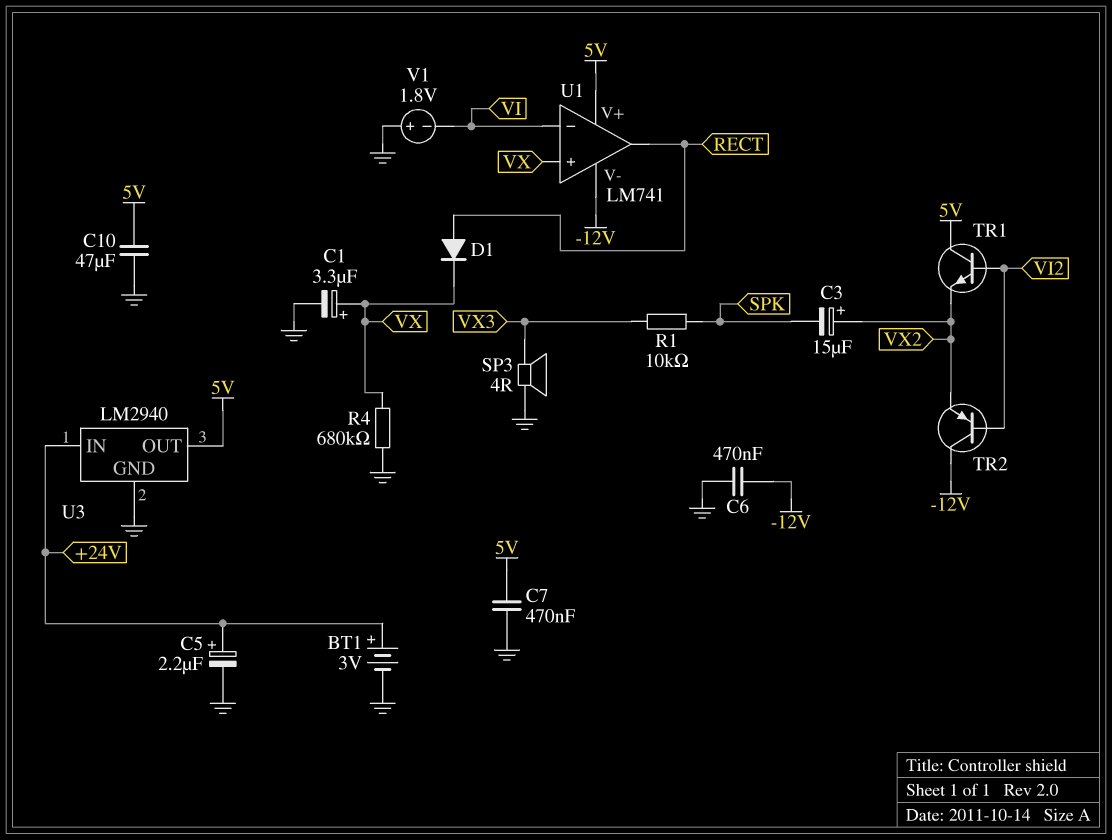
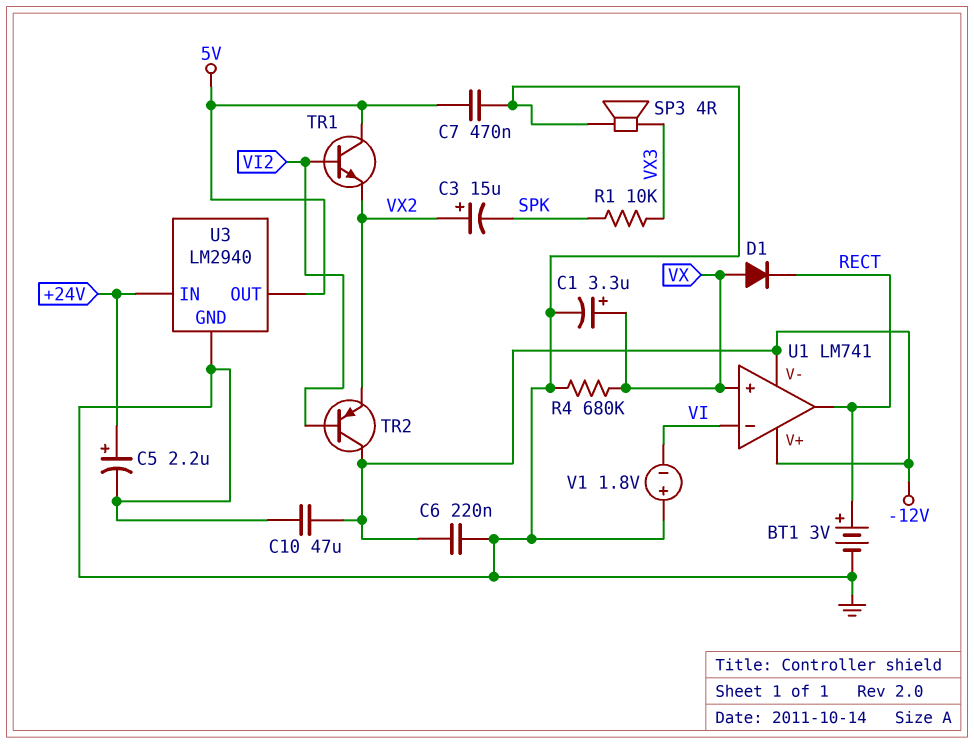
BT1: 3V (plus +24V, minus GND) -> 3V (plus RECT, minus GND)
C6: 470nF (-12V, GND) -> 220nF (-12V, GND)
C10: 47uF (5V, GND) -> 47uF (-12V, GND)
D1: diode (A RECT, K VX) -> diode (A VX, K RECT)
U1 pin V+: 5V -> -12V

